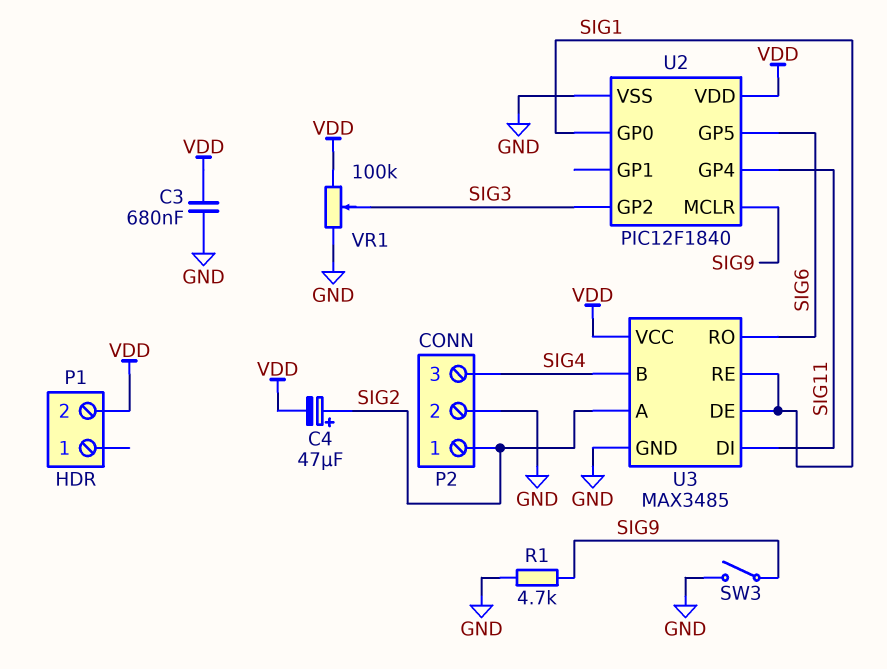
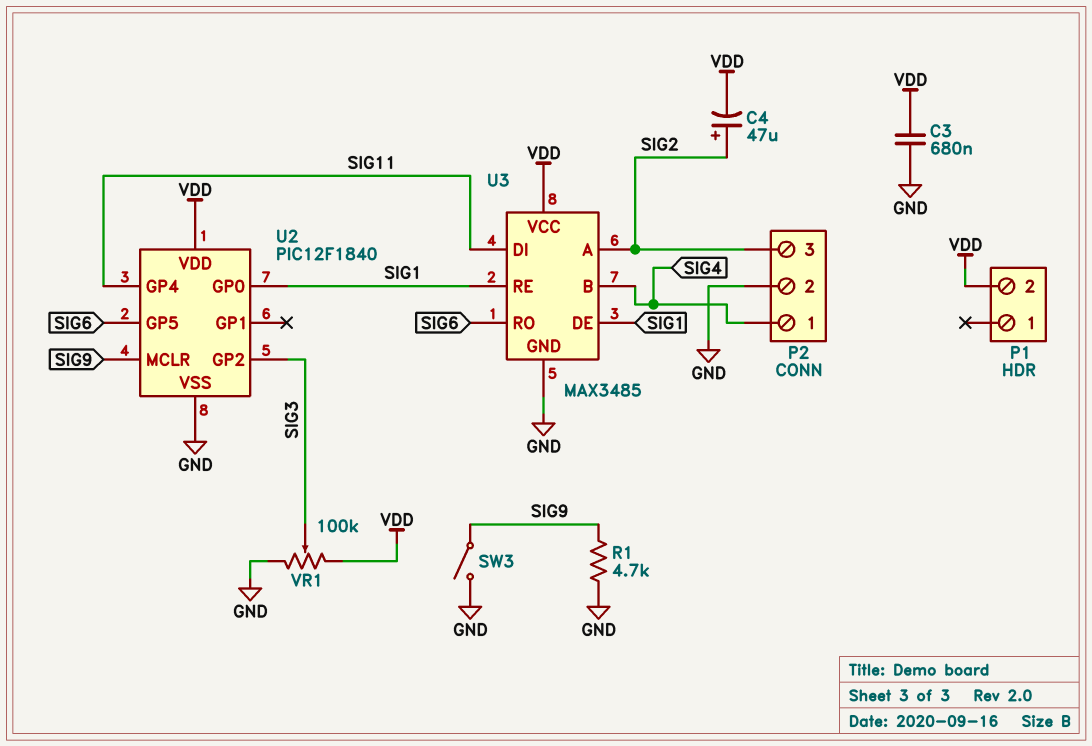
P2 pin 1: SIG2 -> SIG4
P2 pin 3: SIG4 -> SIG2

